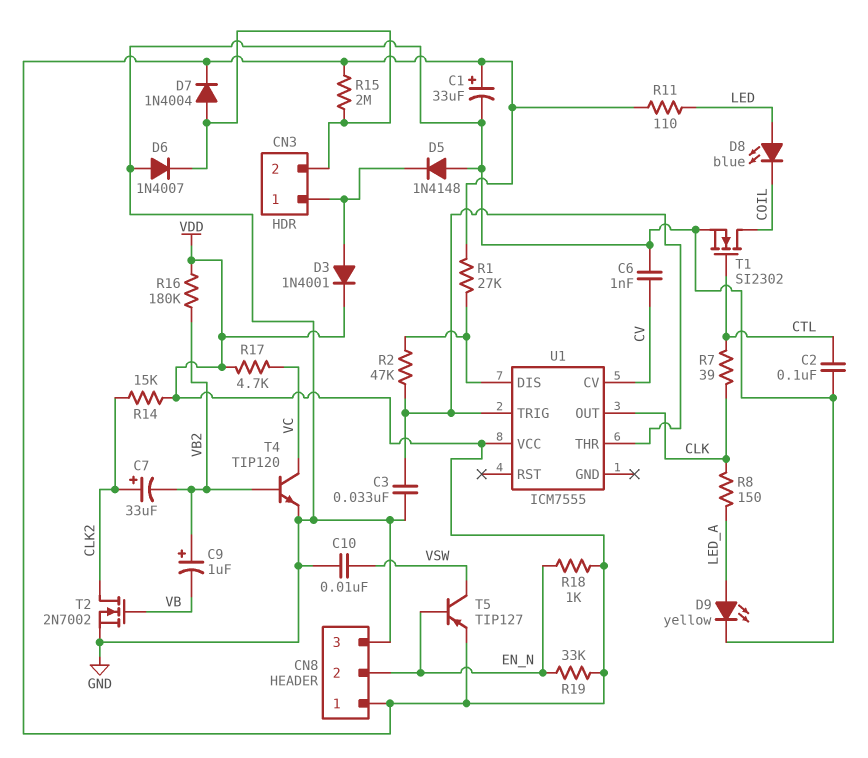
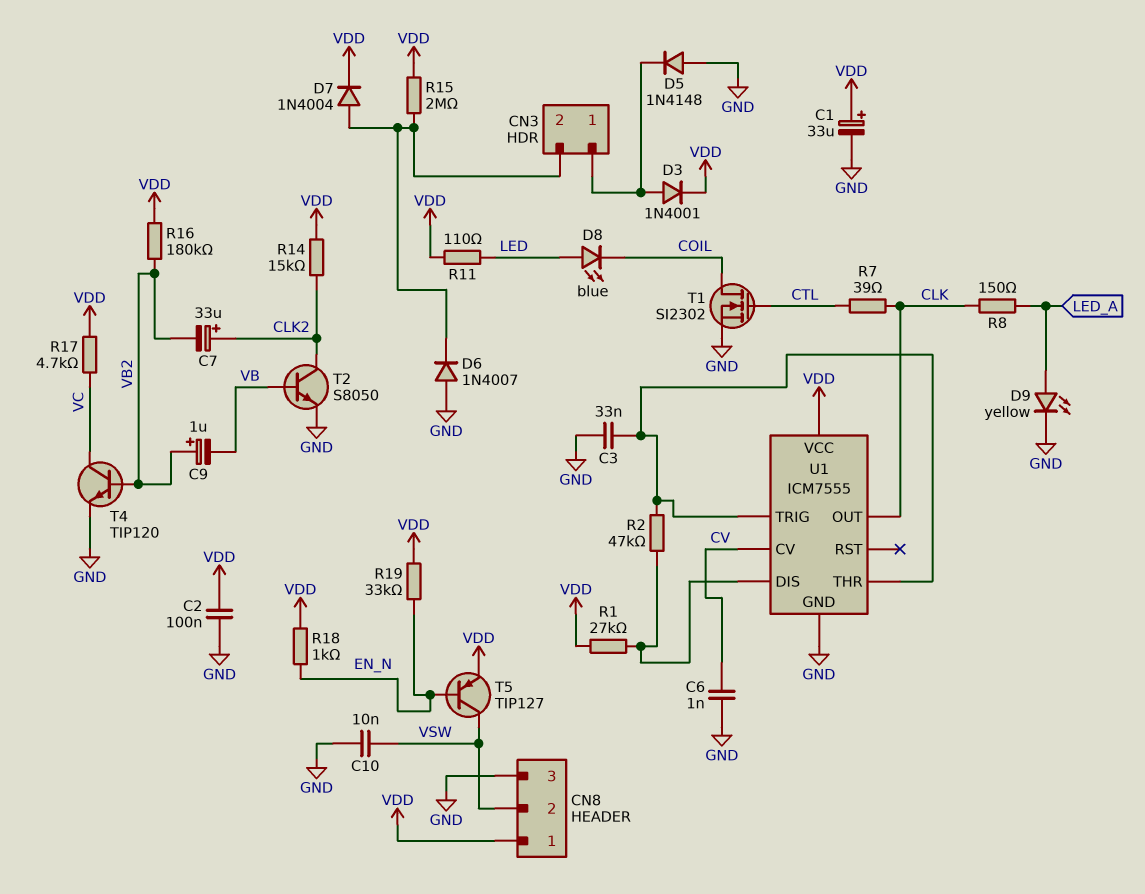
C2: 100nF (CTL, GND) -> 100nF (GND, VDD)
CN8 pin 2: EN_N -> VSW
T2: NMOS 2N7002 (G VB, D CLK2, S GND) -> NPN S8050 (B VB, C CLK2, E GND)
U1 pin GND: none -> GND

